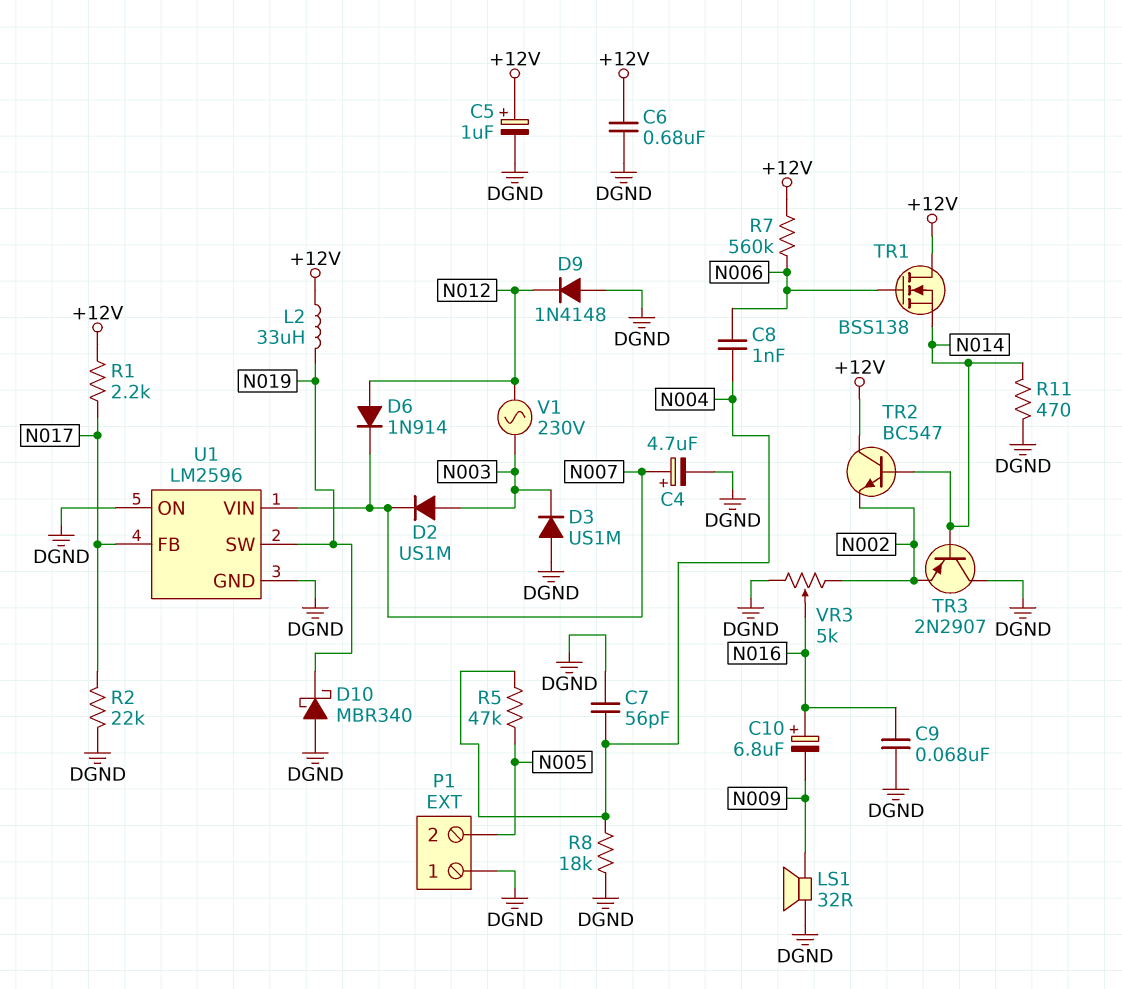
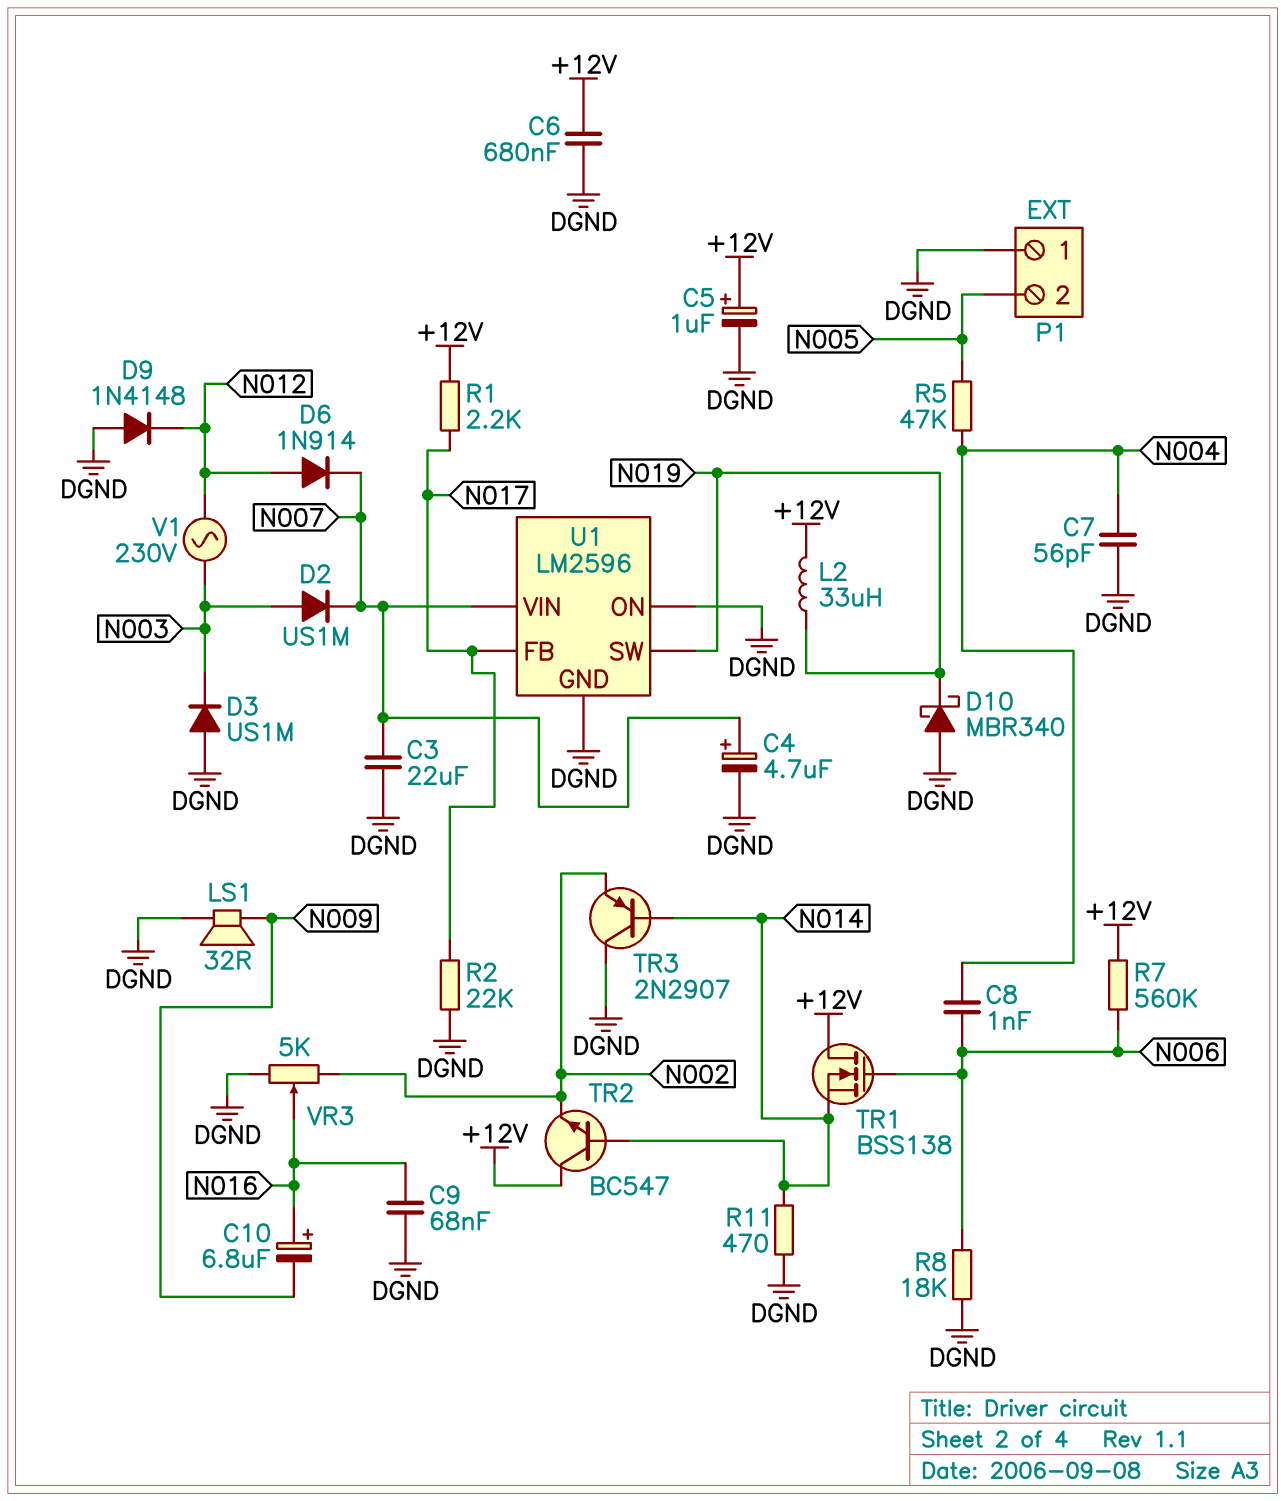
C3: none -> 22uF (DGND, N007)
R8: 18k (DGND, N004) -> 18k (DGND, N006)

